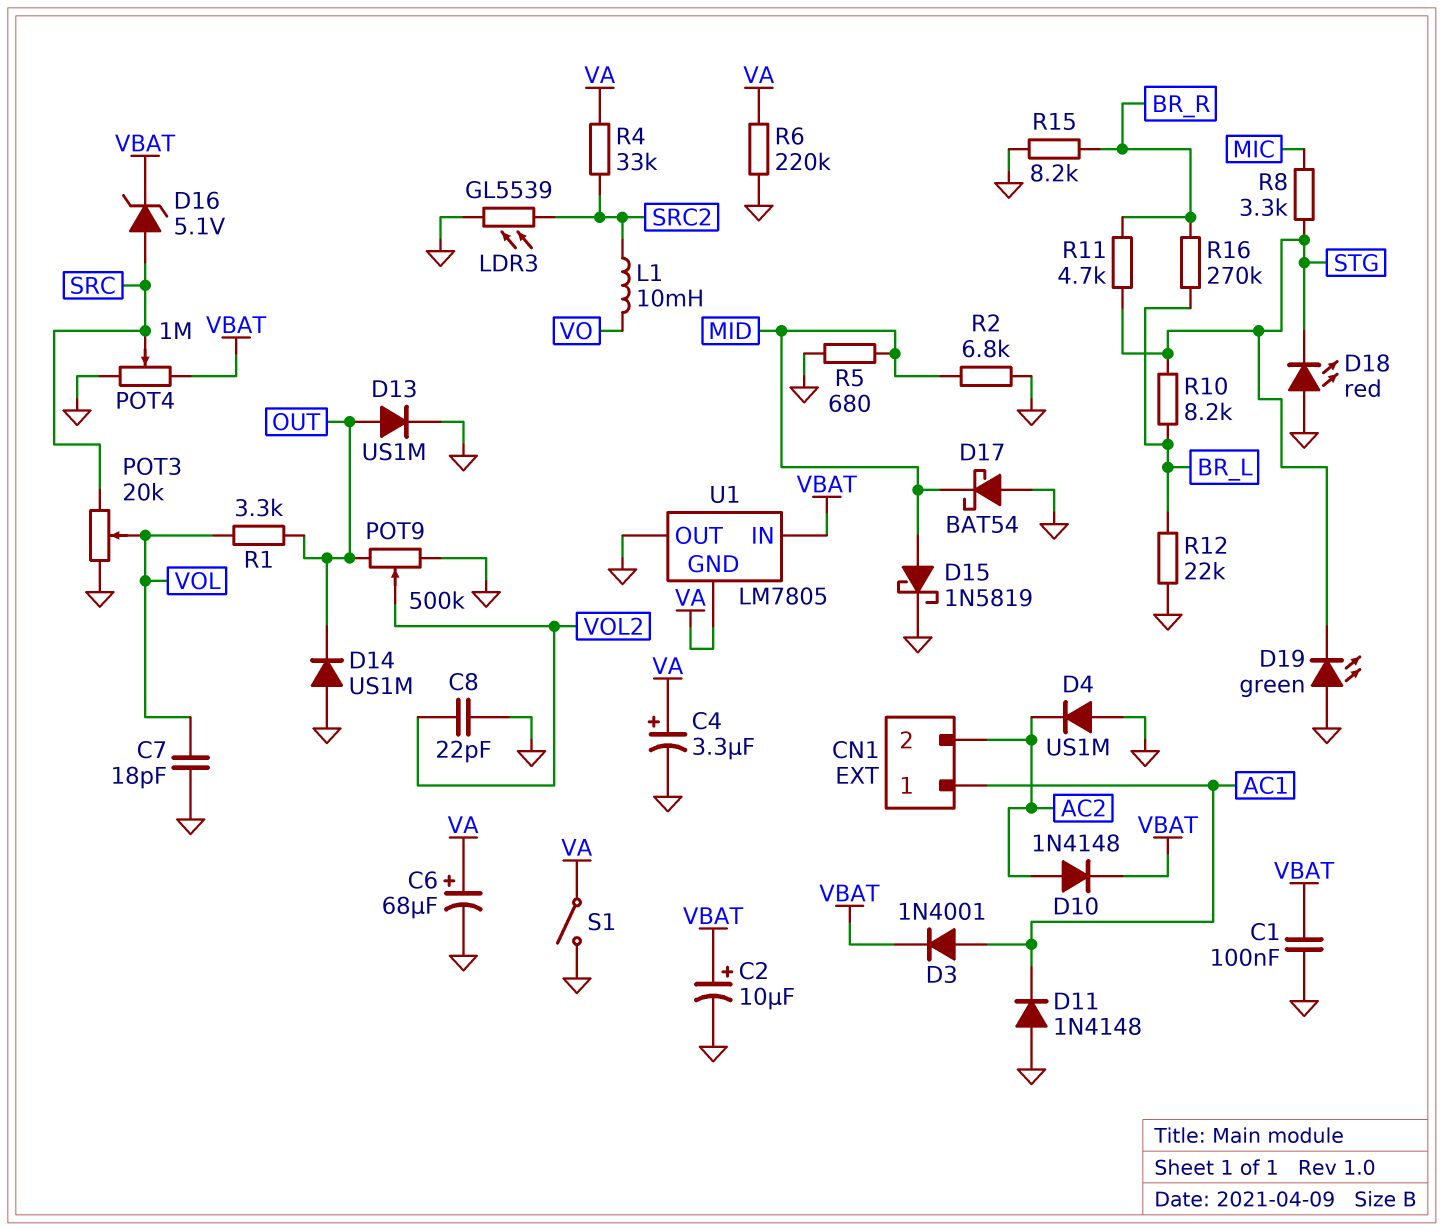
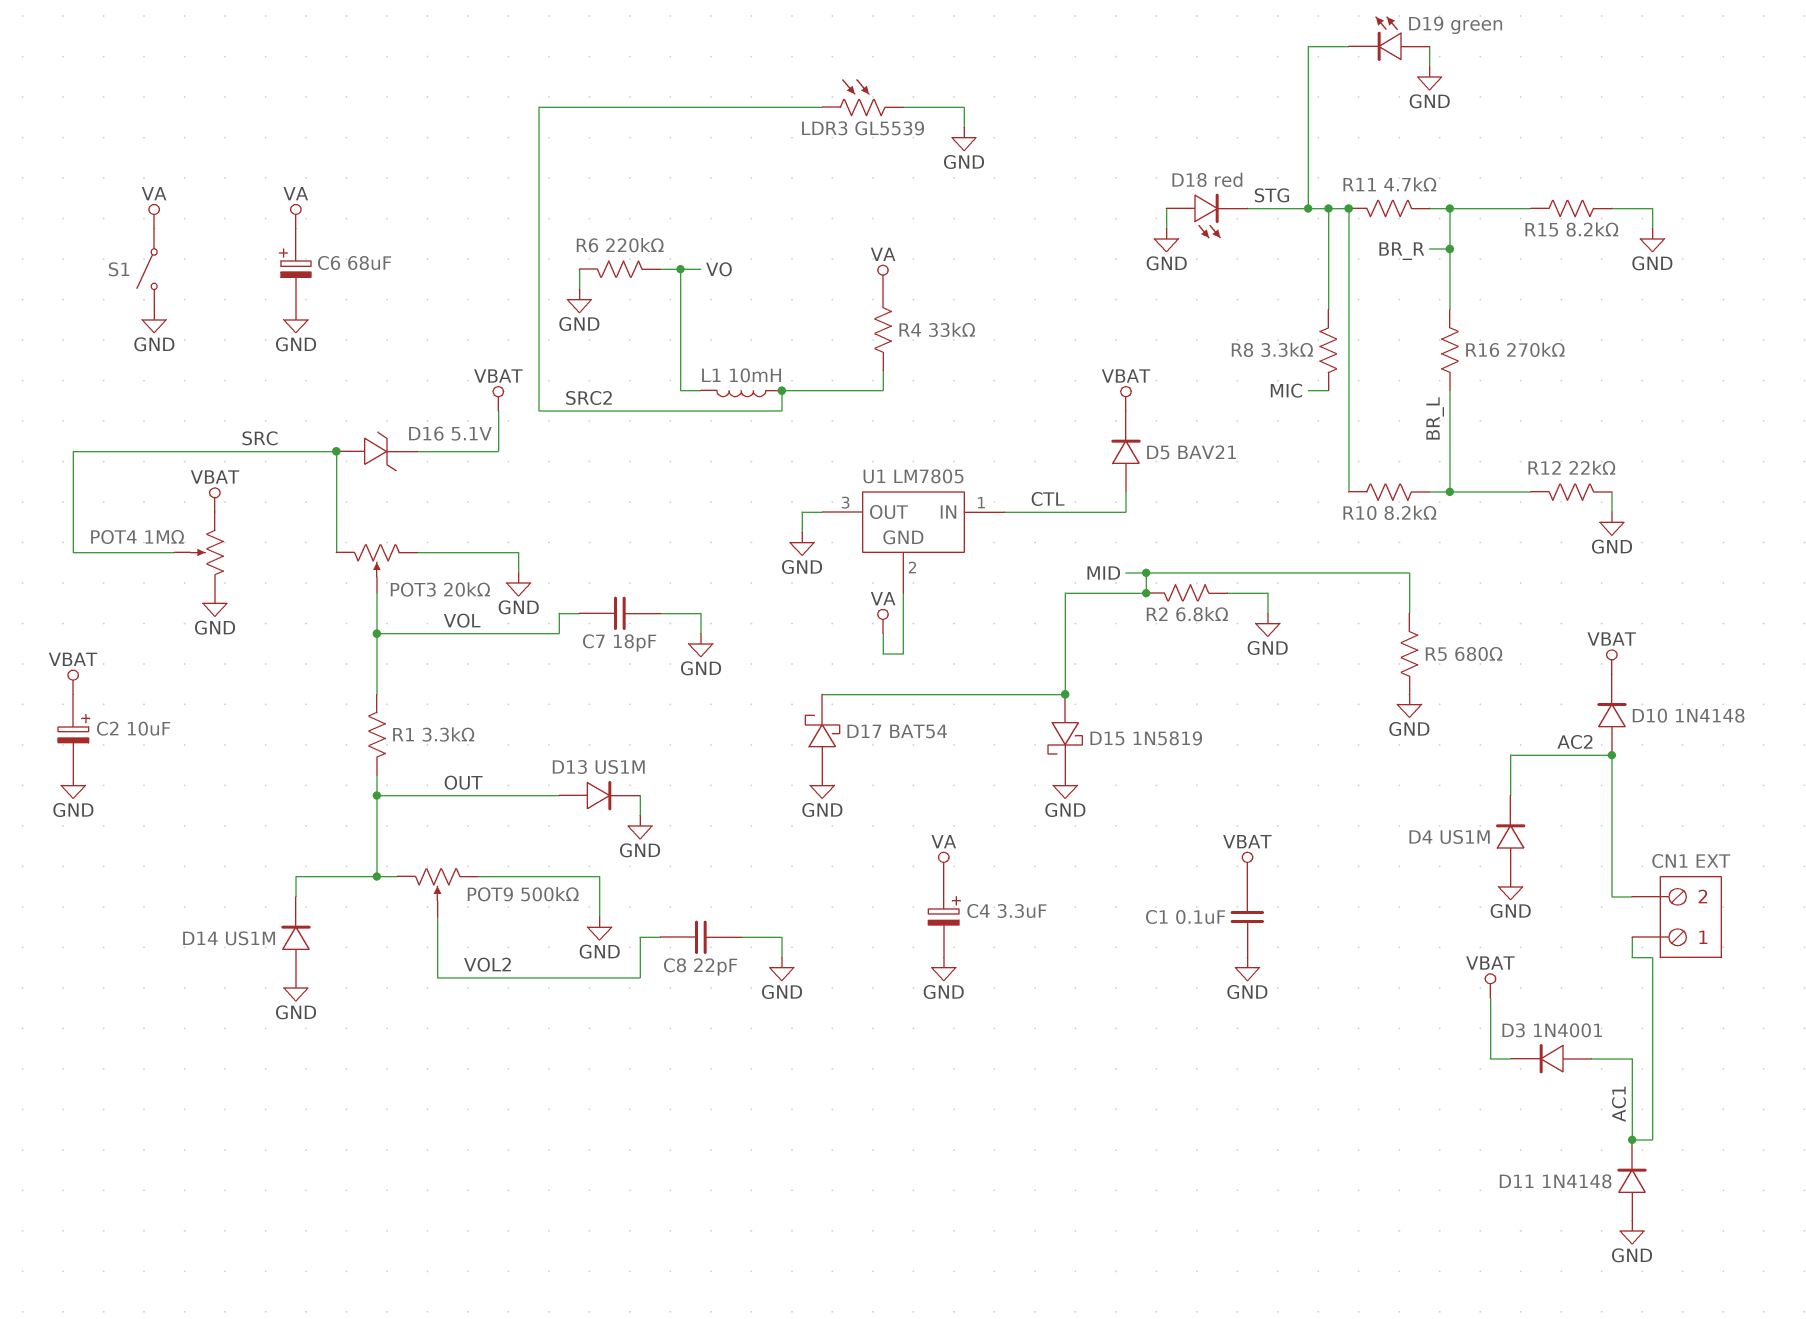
D5: none -> diode BAV21 (A CTL, K VBAT)
R6: 220k (GND, VA) -> 220k (GND, VO)
U1 pin IN: VBAT -> CTL

